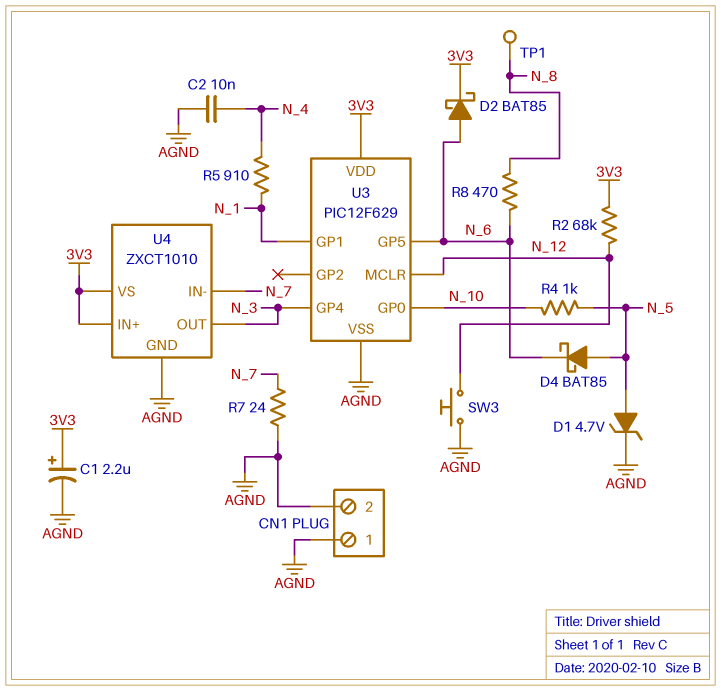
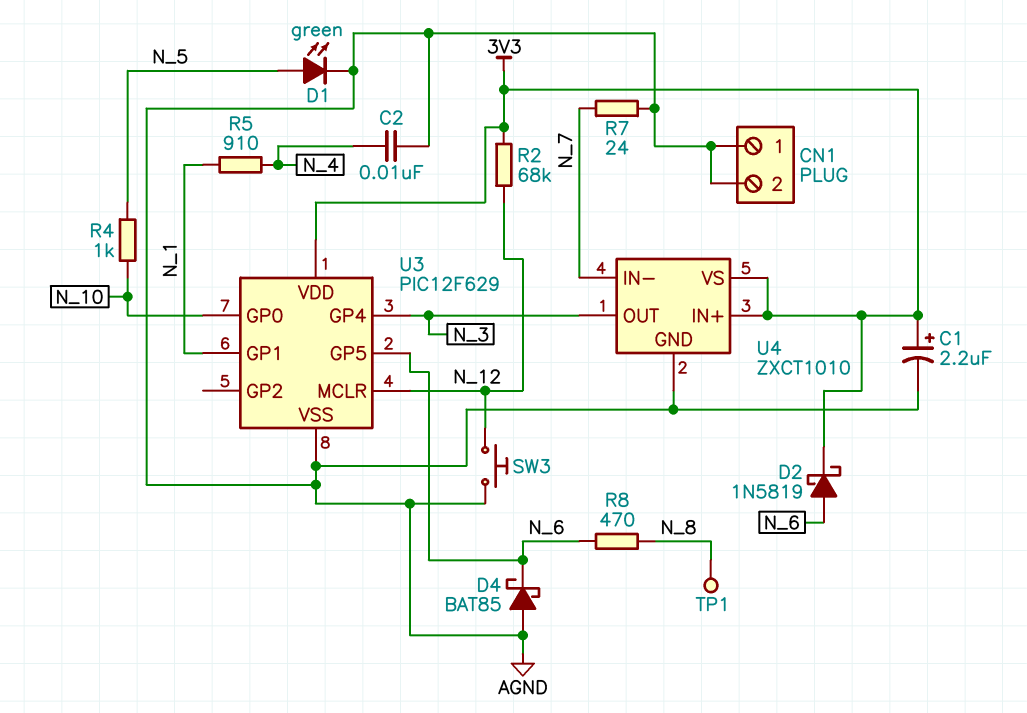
D1: zener 4.7V (A N_5, K AGND) -> LED green (A N_5, K AGND)
D2: schottky BAT85 (A N_6, K 3V3) -> schottky 1N5819 (A N_6, K 3V3)
D4: schottky BAT85 (A N_5, K N_6) -> schottky BAT85 (A AGND, K N_6)

